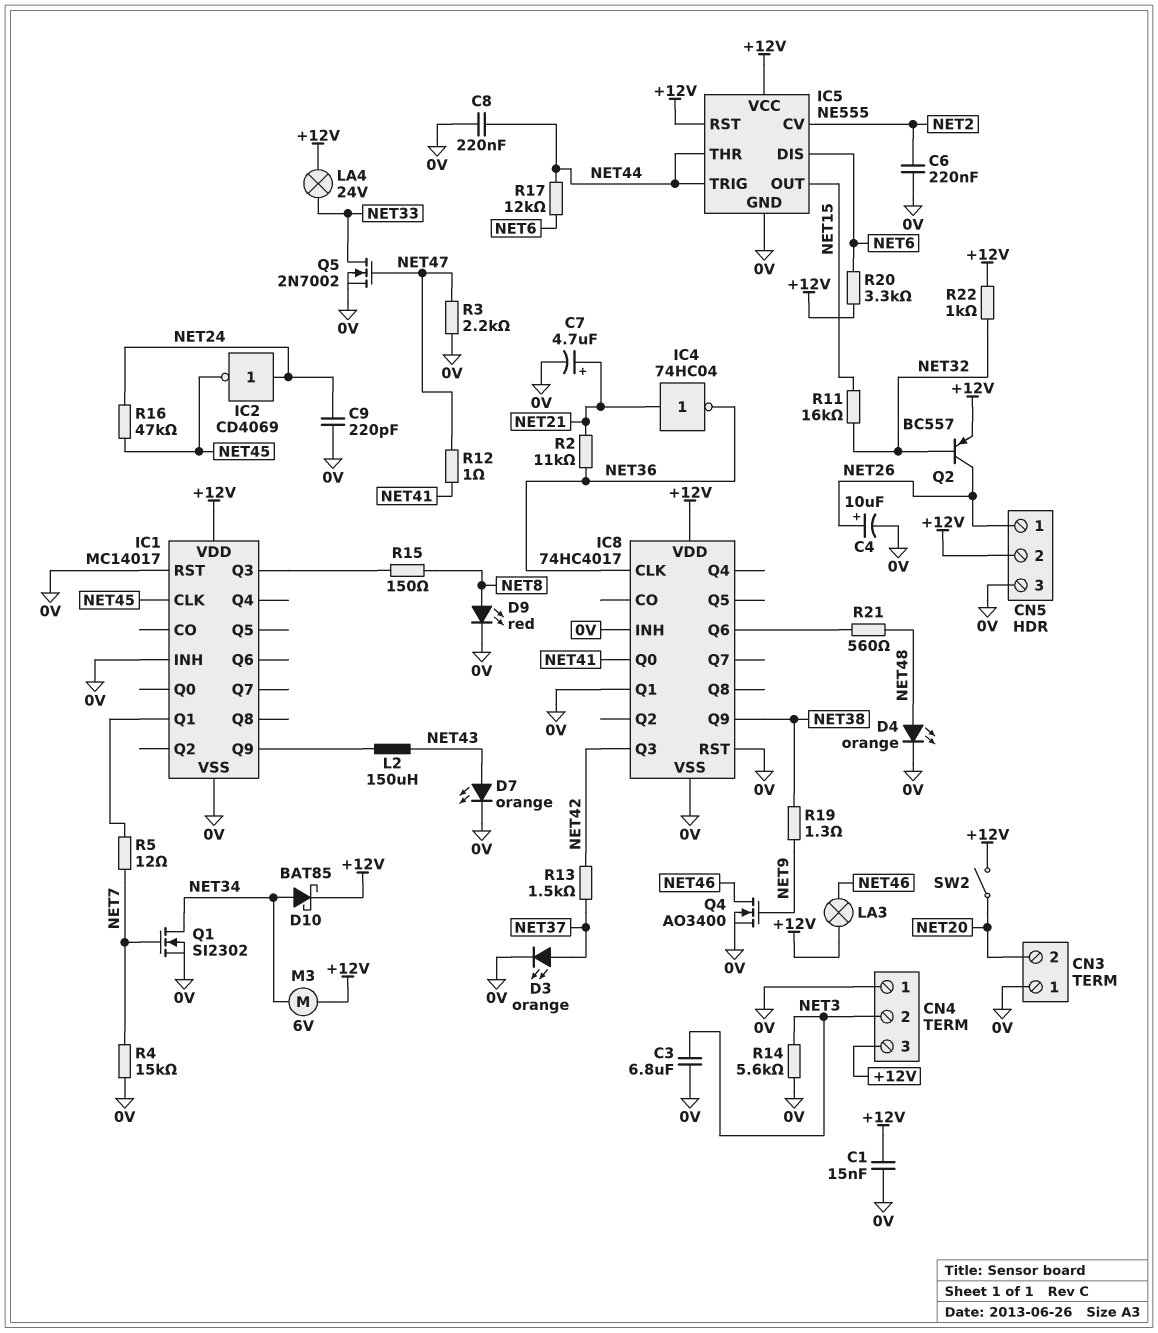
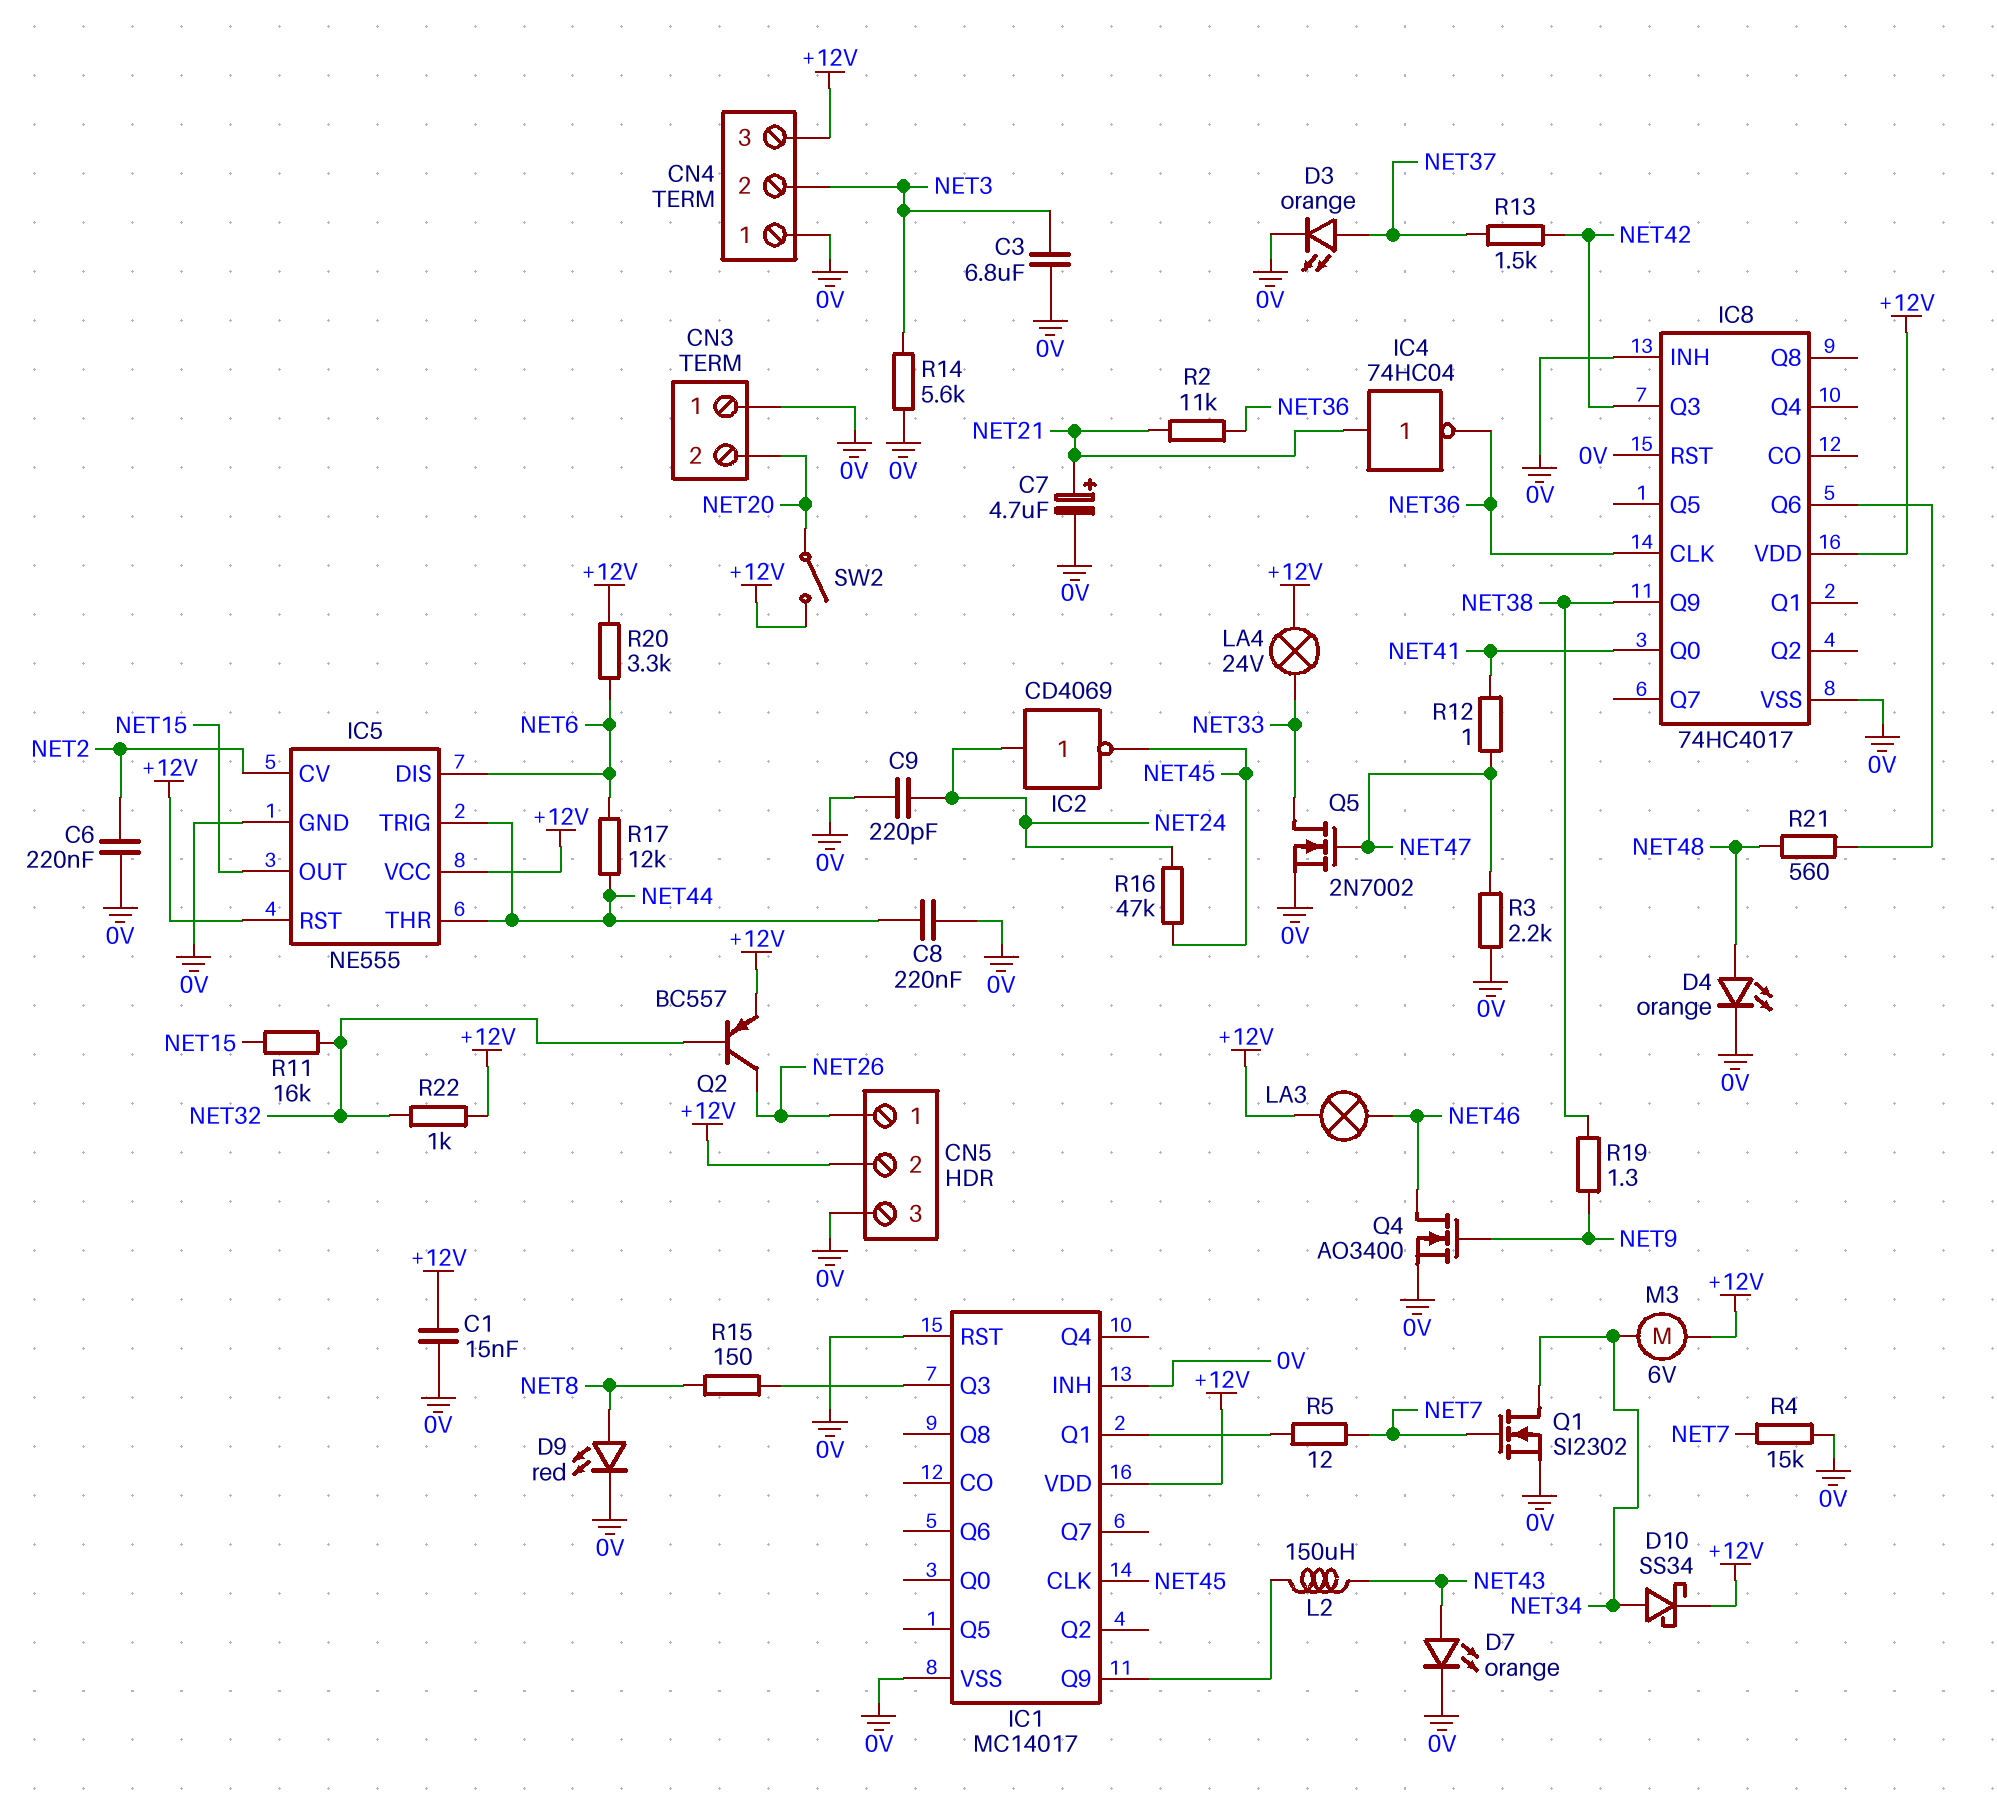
C4: 10uF (plus NET26, minus 0V) -> none
D10: schottky BAT85 (A NET34, K +12V) -> schottky SS34 (A NET34, K +12V)
IC8 pin Q1: 0V -> none

